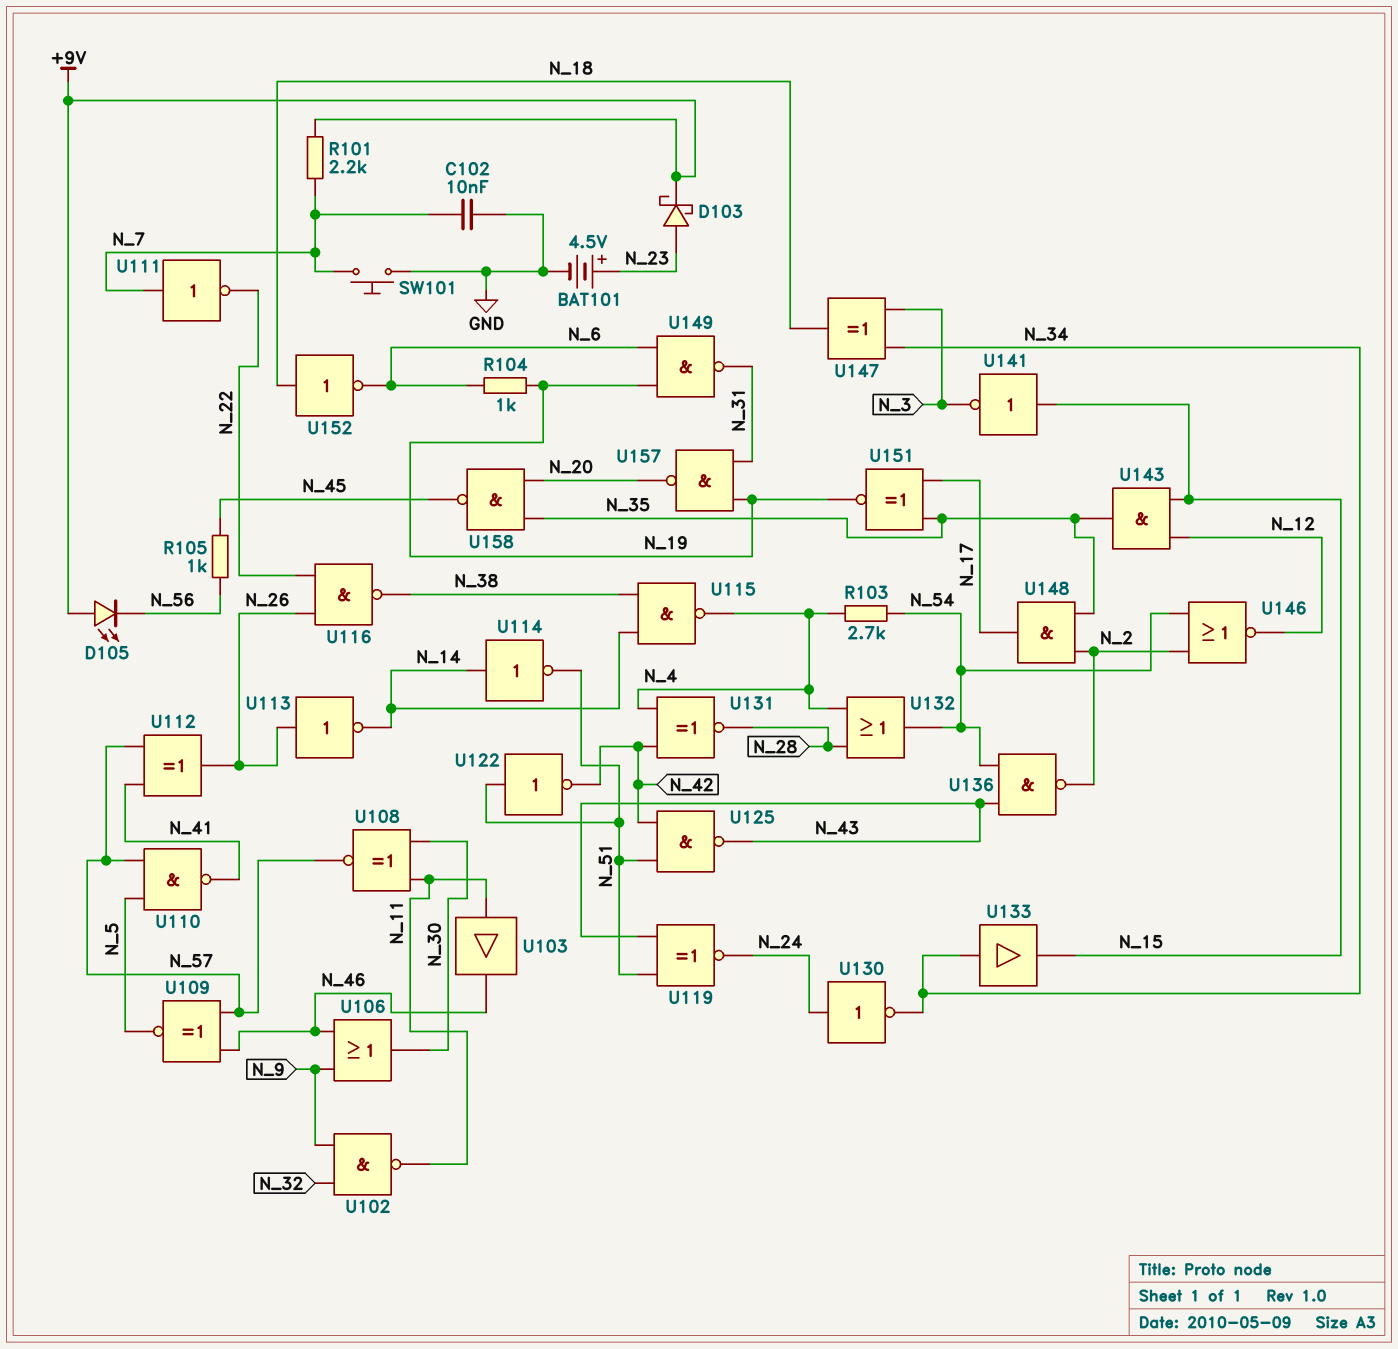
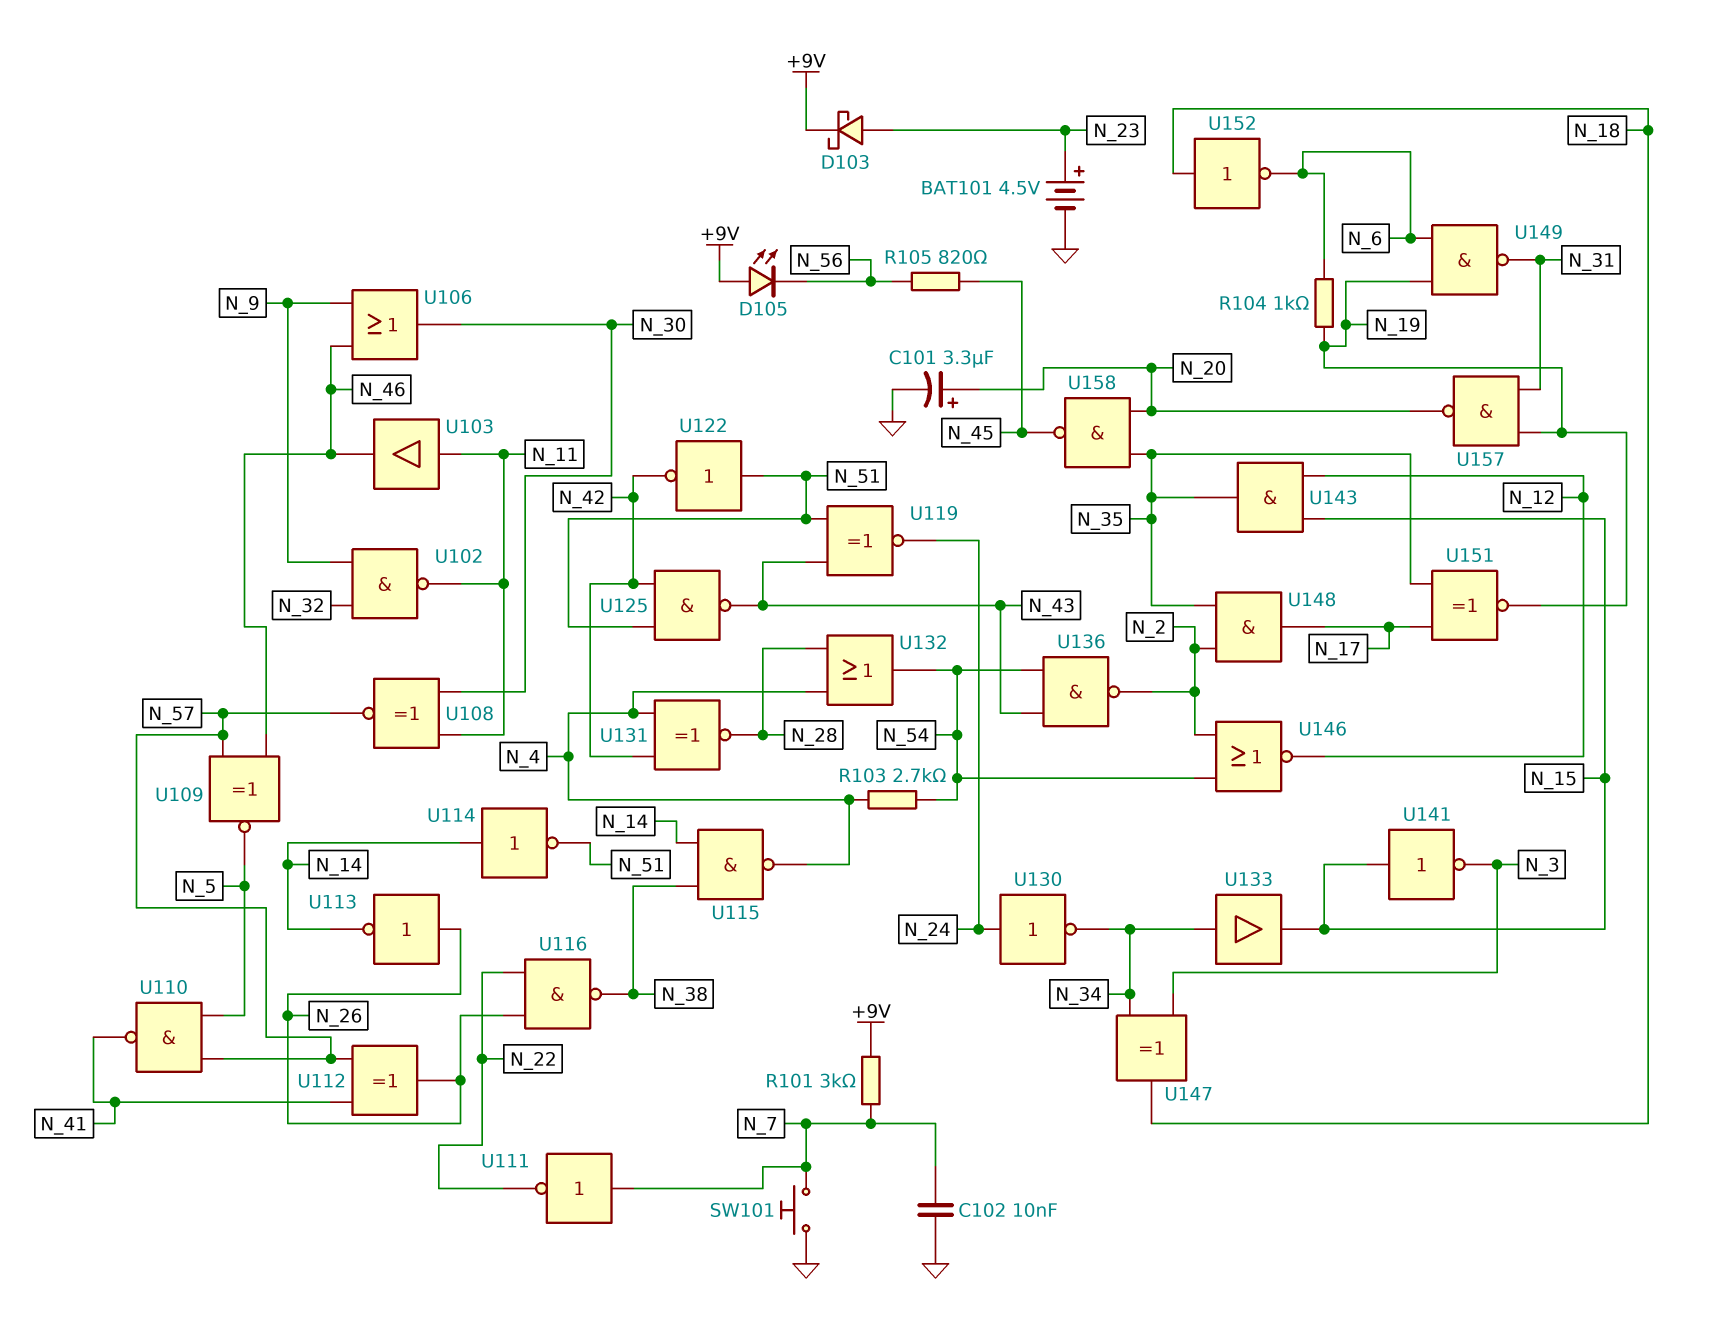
C101: none -> 3.3uF (plus N_20, minus GND)
R101: 2.2k (+9V, N_7) -> 3k (+9V, N_7)
R105: 1k (N_45, N_56) -> 820 (N_45, N_56)

